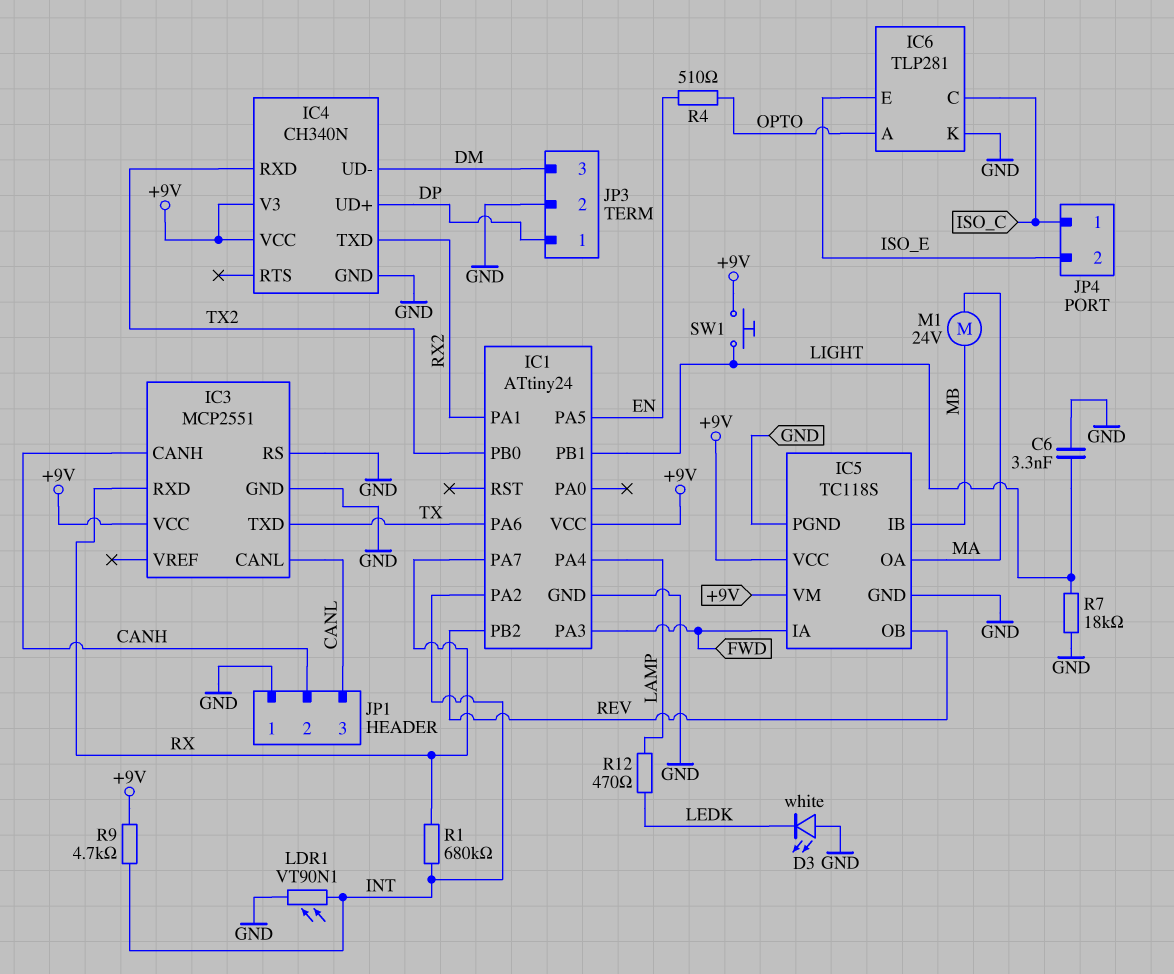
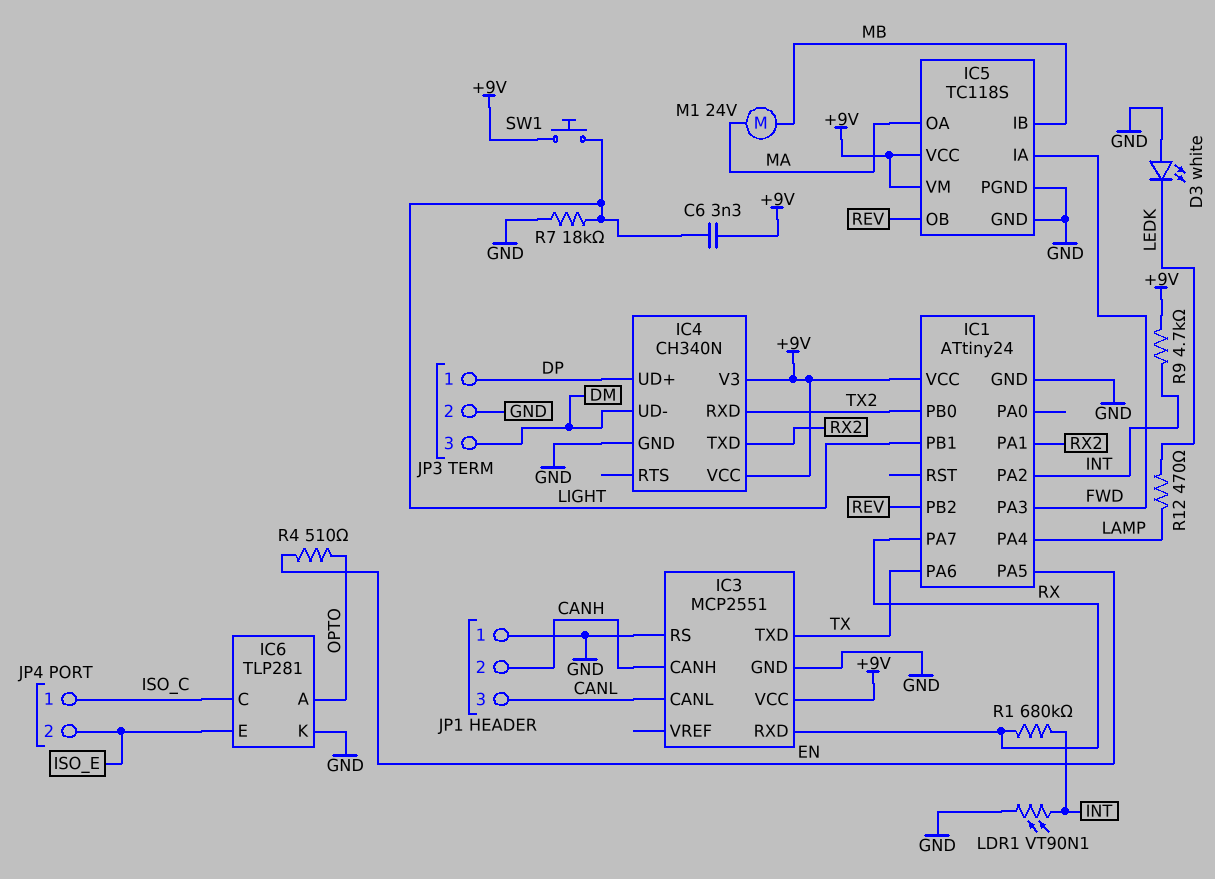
C6: 3.3nF (GND, LIGHT) -> 3.3nF (+9V, LIGHT)

